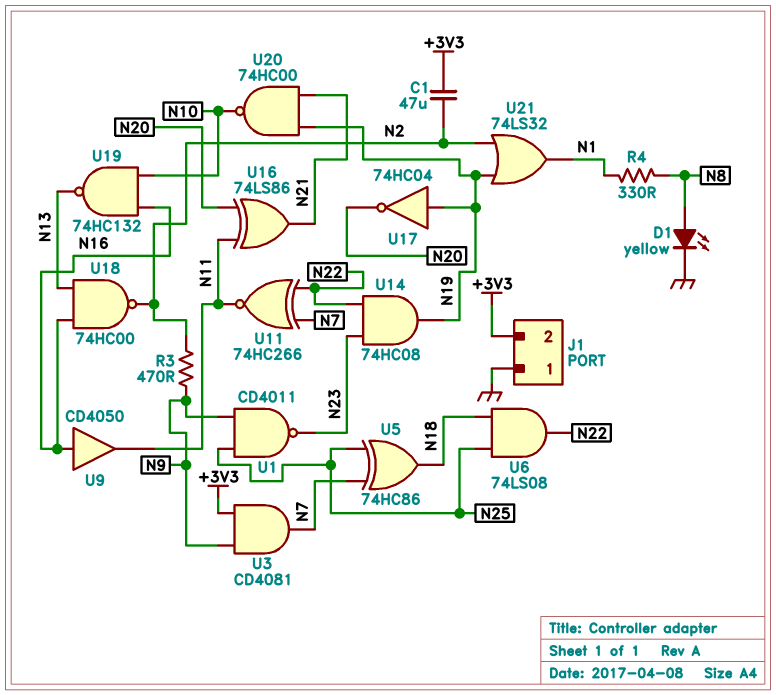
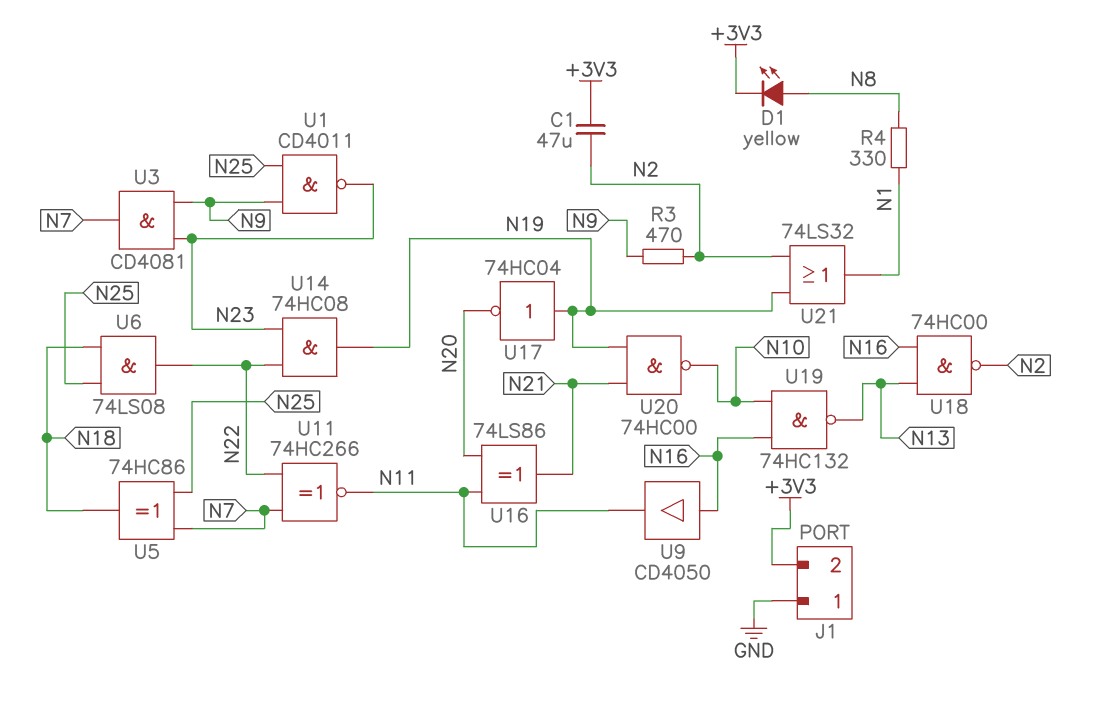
D1: LED yellow (A N8, K GND) -> LED yellow (A N8, K +3V3)
U3: AND CD4081 (in +3V3, in N9, out N7) -> AND CD4081 (in N9, in N23, out N7)

